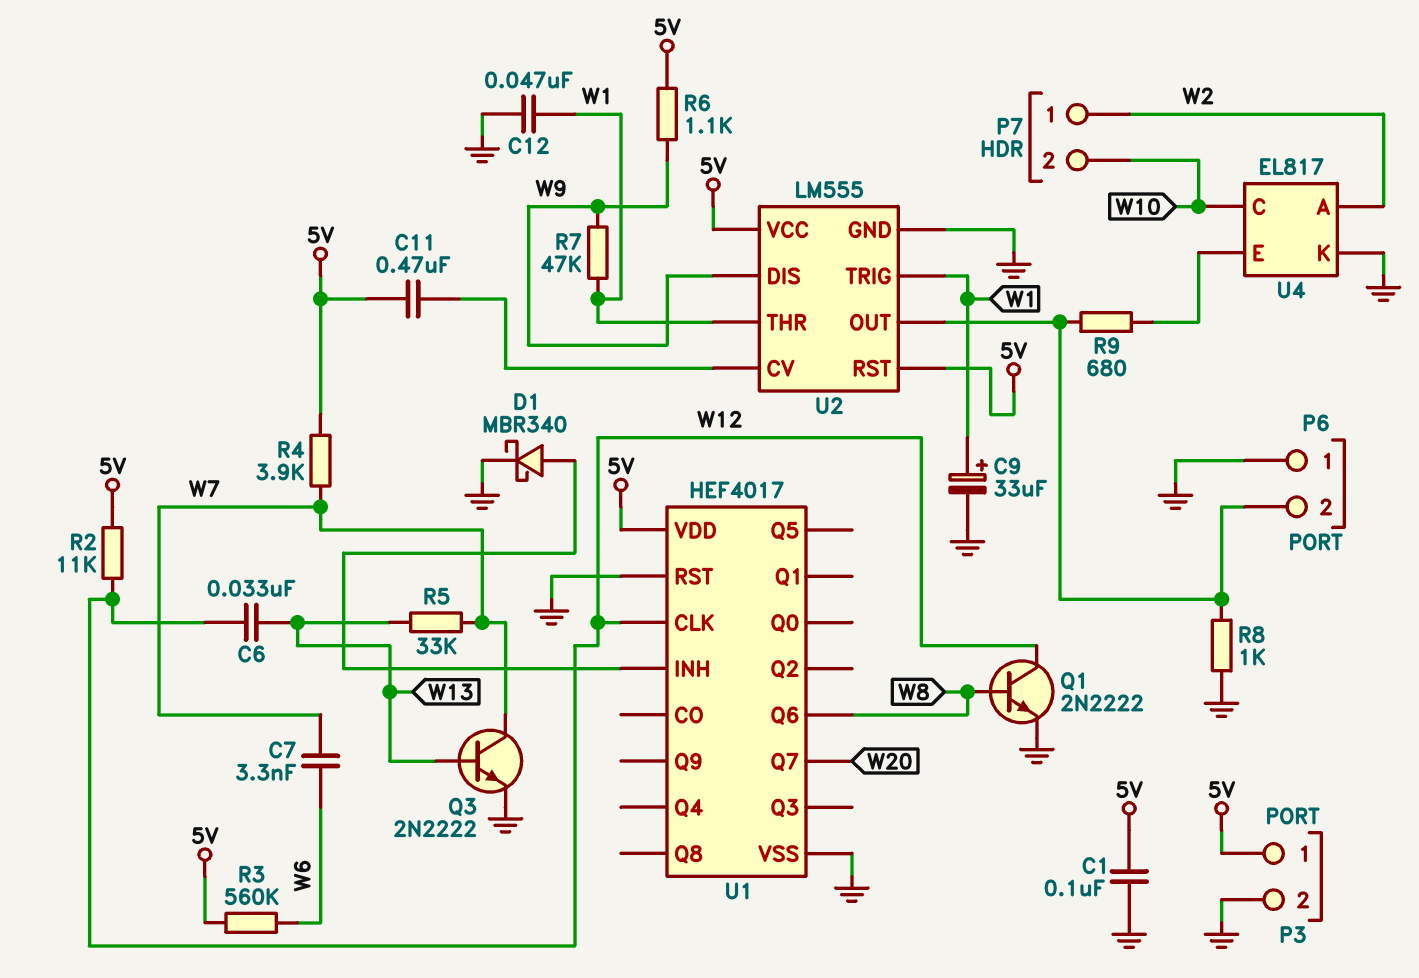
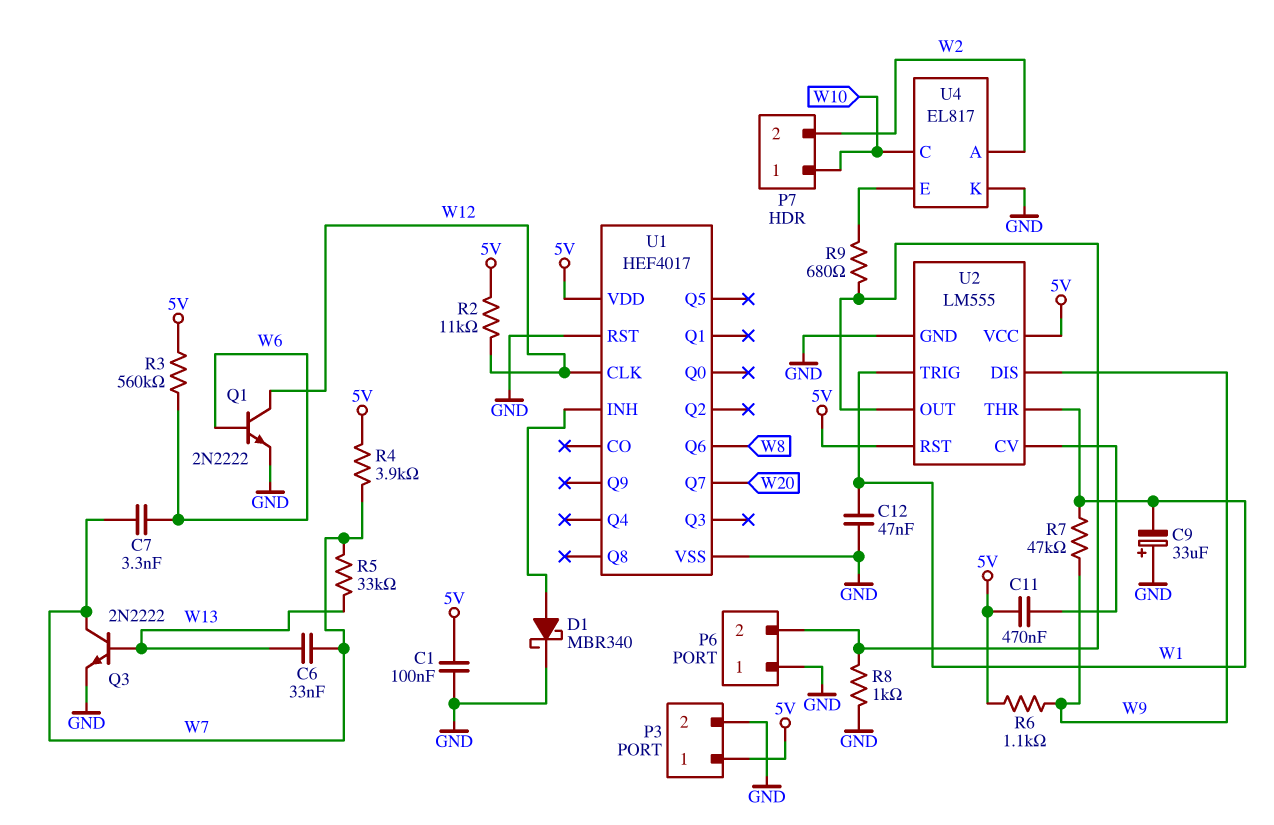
C6: 33nF (W12, W13) -> 33nF (W7, W13)
C9: 33uF (plus W1, minus GND) -> 33uF (plus GND, minus W1)
P7 pin 1: W2 -> W10
P7 pin 2: W10 -> W2
Q1: NPN 2N2222 (B W8, C W12, E GND) -> NPN 2N2222 (B W6, C W12, E GND)

